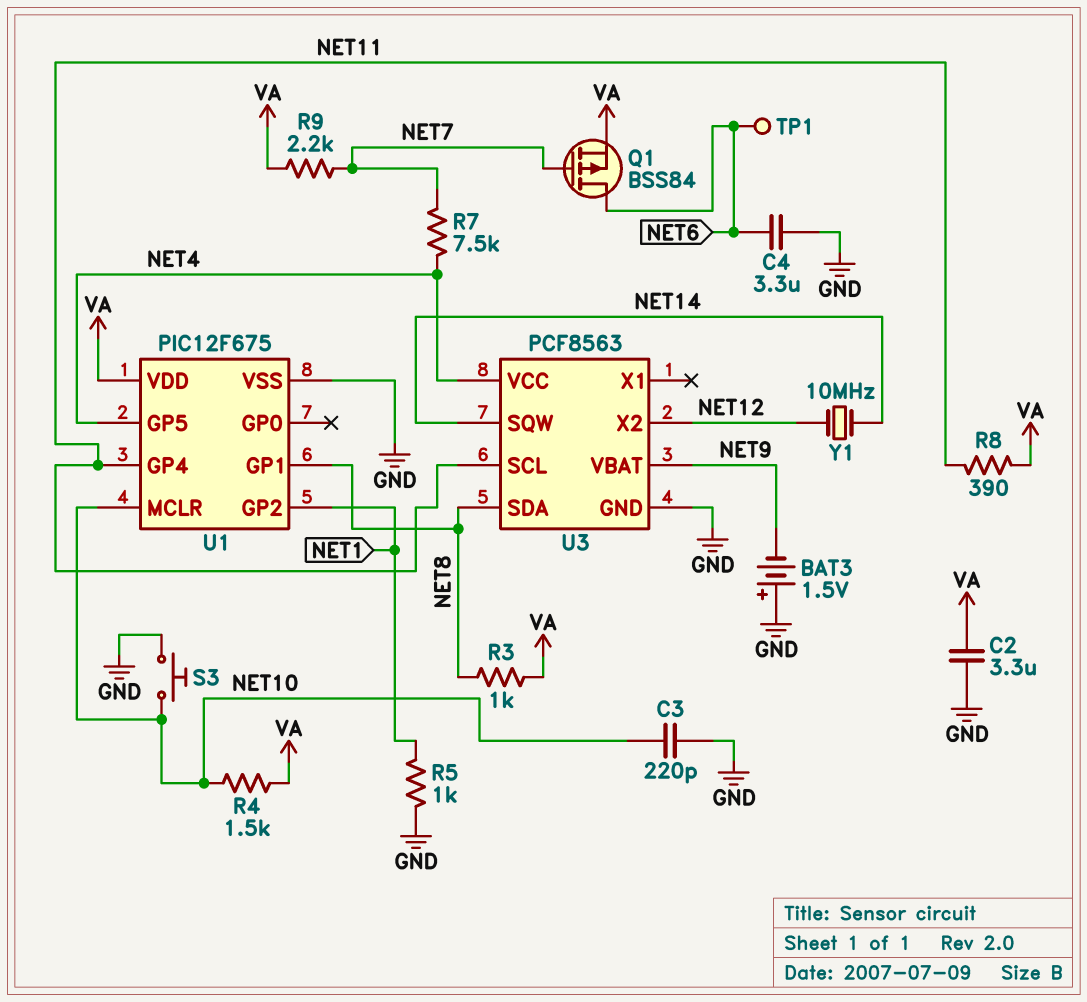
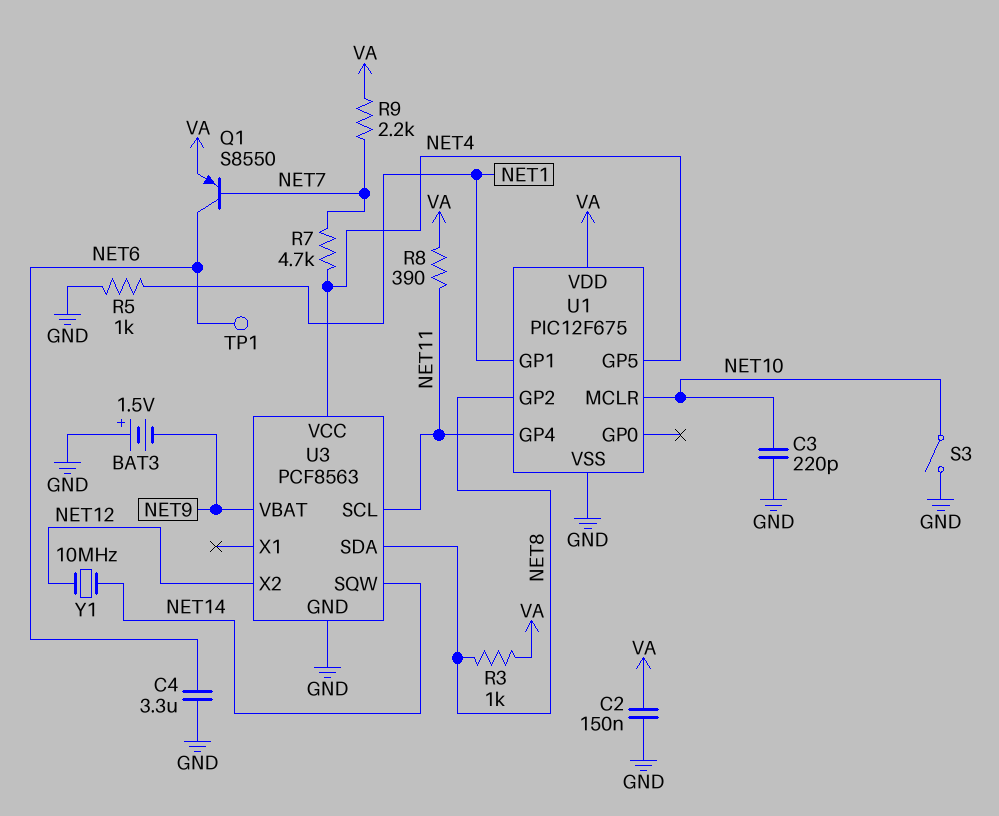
C2: 3.3uF (GND, VA) -> 150nF (GND, VA)
Q1: PMOS BSS84 (G NET7, D NET6, S VA) -> PNP S8550 (B NET7, C NET6, E VA)
R4: 1.5k (NET10, VA) -> none
R7: 7.5k (NET4, NET7) -> 4.7k (NET4, NET7)
S3: button (GND, NET10) -> switch (GND, NET10)
U1 pin GP1: NET8 -> NET1
U1 pin GP2: NET1 -> NET8

